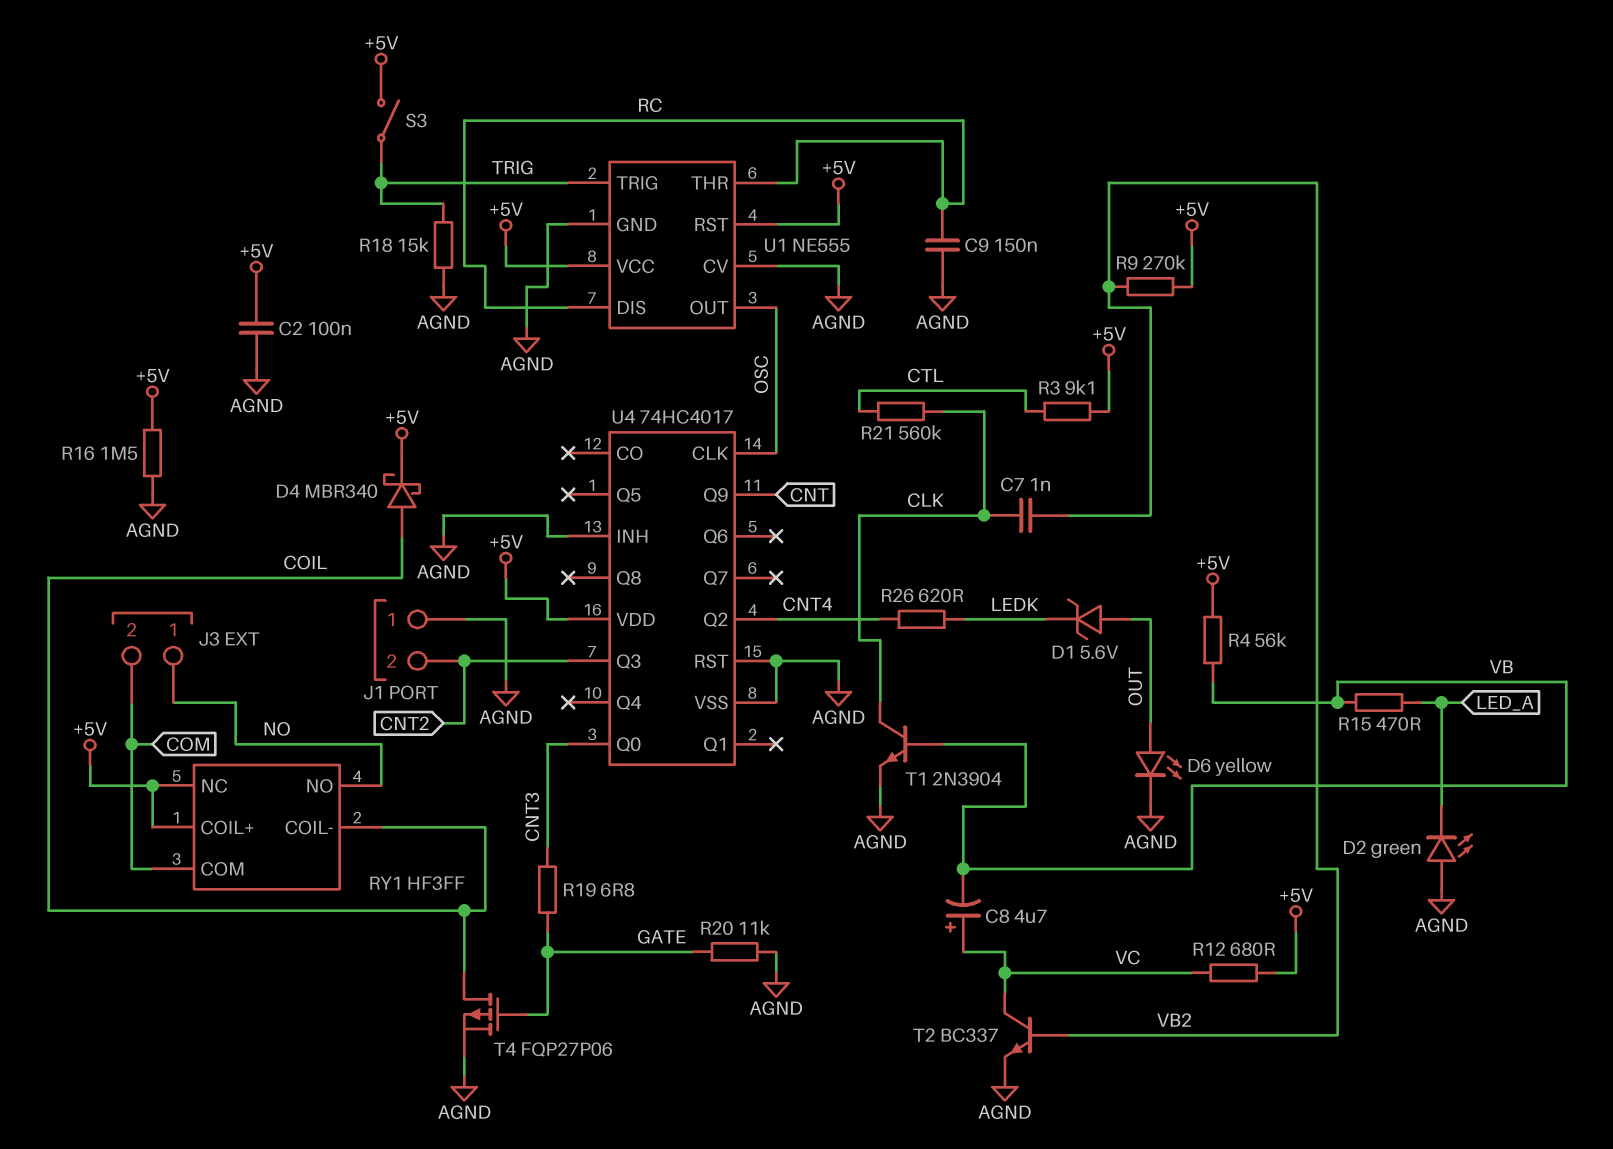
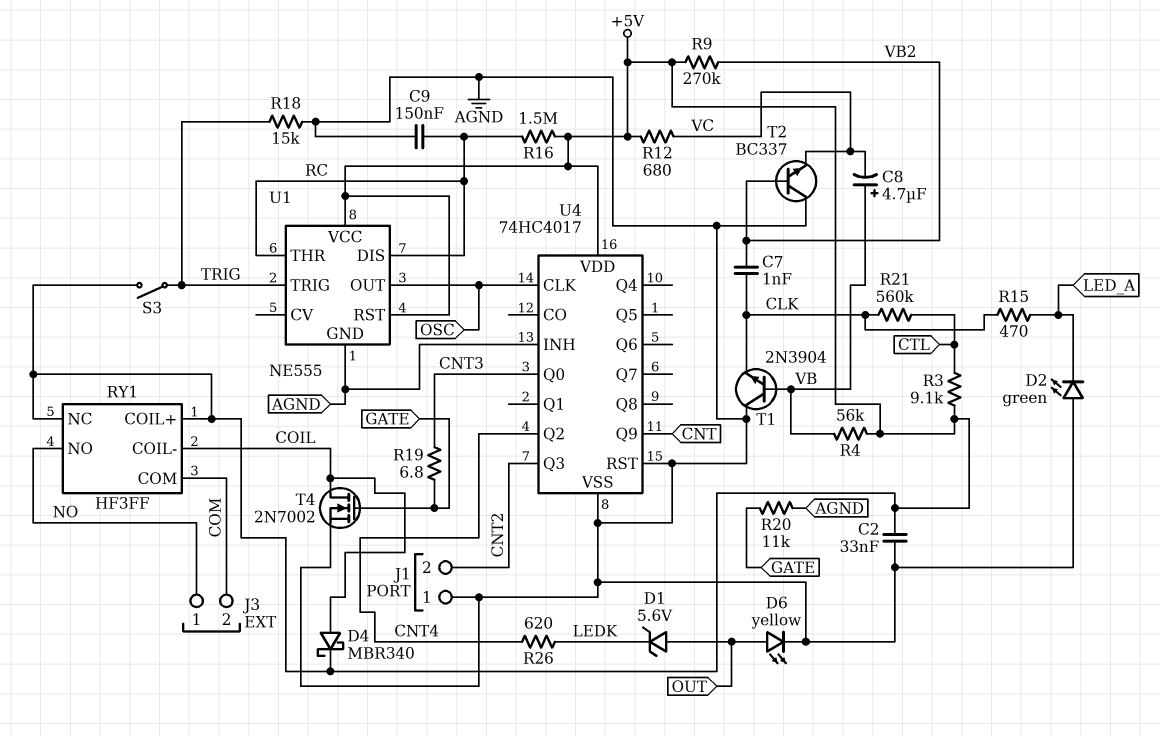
C2: 100nF (+5V, AGND) -> 33nF (+5V, AGND)
C8: 4.7uF (plus VC, minus VB) -> 4.7uF (plus VB, minus VC)
R15: 470 (LED_A, VB) -> 470 (CLK, LED_A)
R16: 1.5M (+5V, AGND) -> 1.5M (+5V, RC)
T1: NPN 2N3904 (B VB, C CLK, E AGND) -> NPN 2N3904 (B VB, C AGND, E CLK)
T2: NPN BC337 (B VB2, C VC, E AGND) -> NPN BC337 (B VB2, C AGND, E VC)
T4: PMOS FQP27P06 (G GATE, D COIL, S AGND) -> NMOS 2N7002 (G GATE, D COIL, S AGND)
U1 pin CV: AGND -> none

